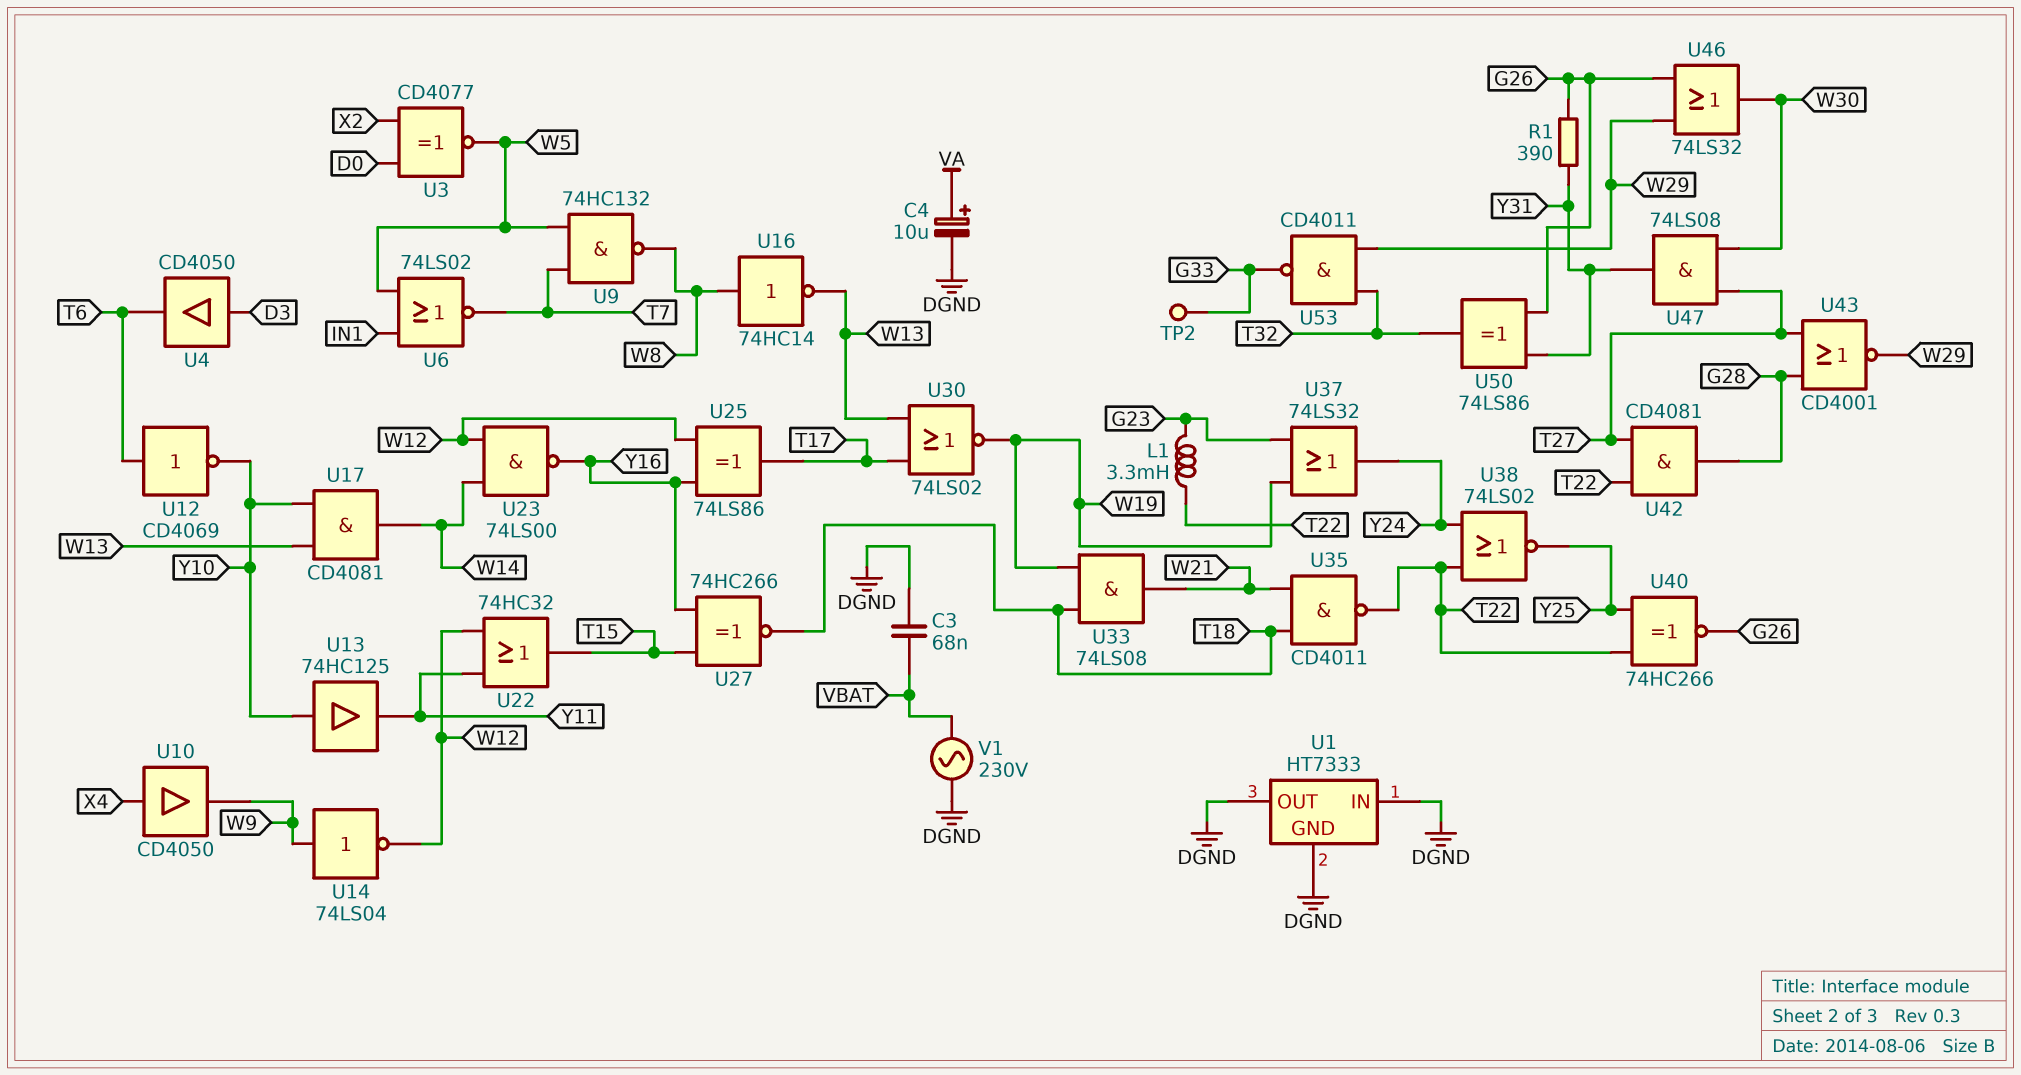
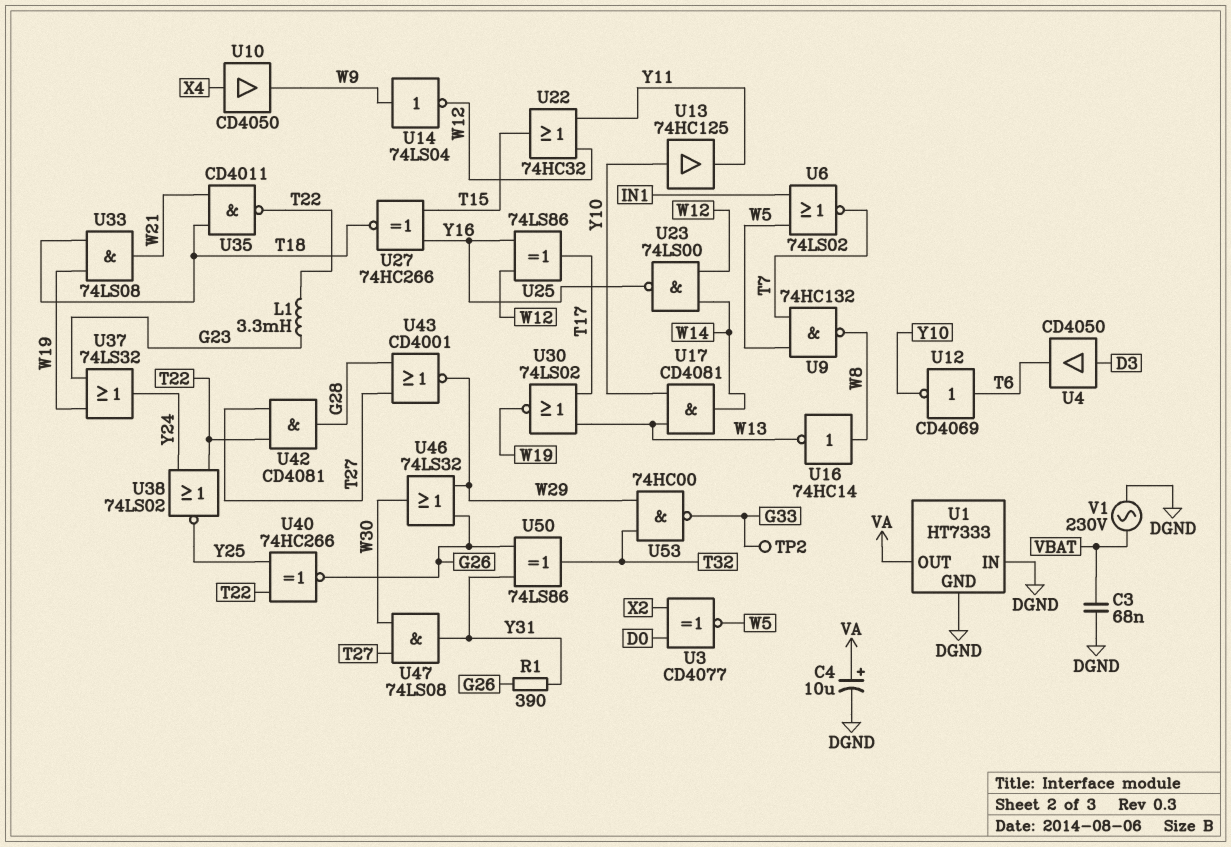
U1 pin OUT: DGND -> VA
U53: NAND CD4011 (in T32, in W29, out G33) -> NAND 74HC00 (in T32, in W29, out G33)

